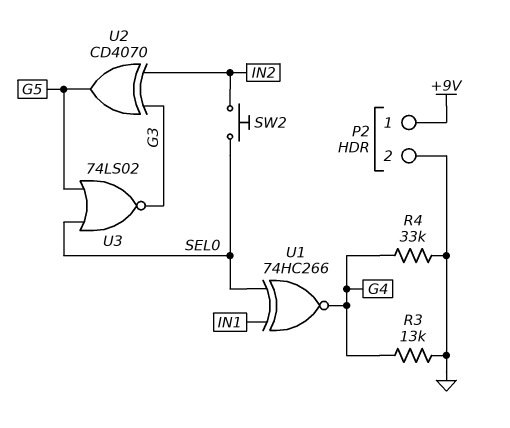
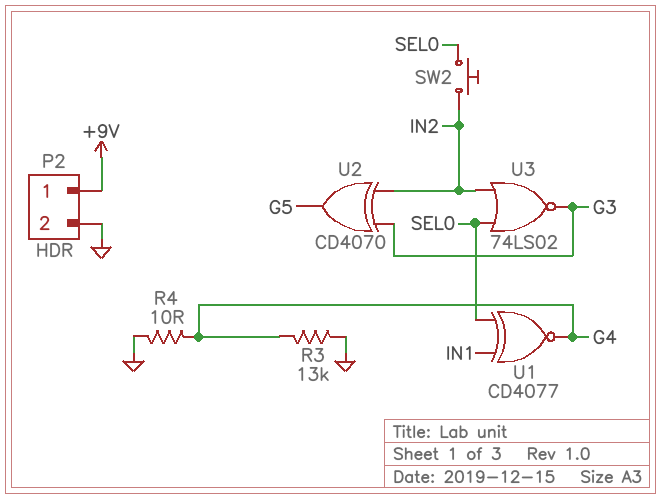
R4: 33k (G4, GND) -> 10 (G4, GND)
U1: XNOR 74HC266 (in IN1, in SEL0, out G4) -> XNOR CD4077 (in IN1, in SEL0, out G4)
U3: NOR 74LS02 (in G5, in SEL0, out G3) -> NOR 74LS02 (in IN2, in SEL0, out G3)

